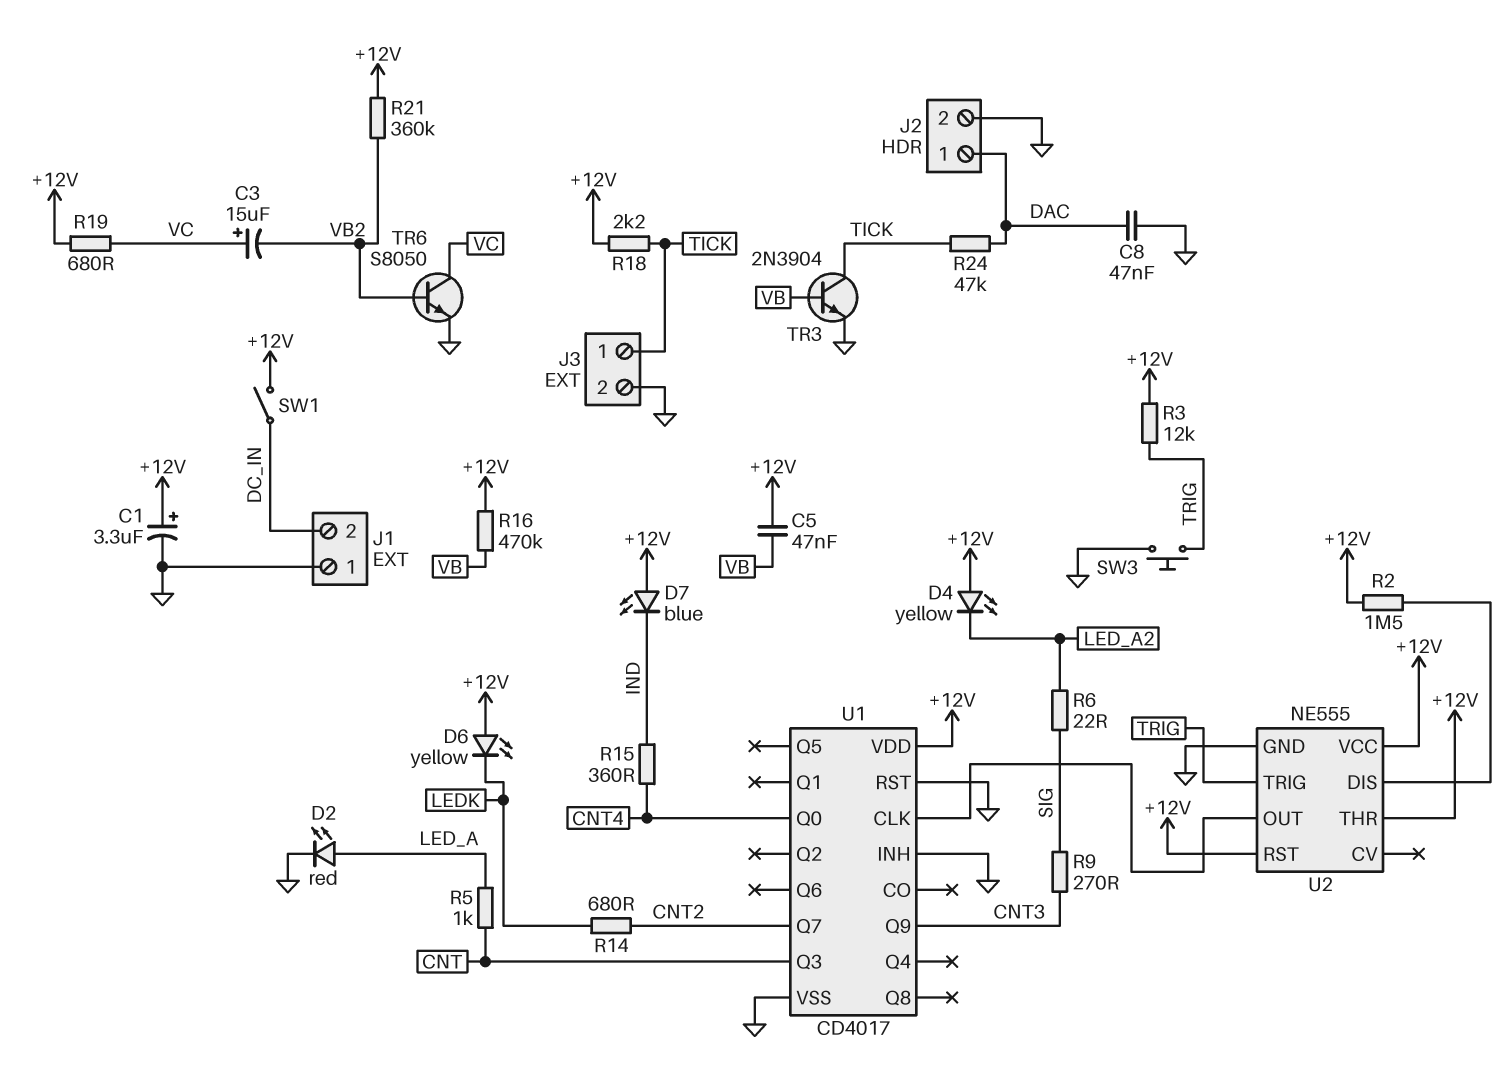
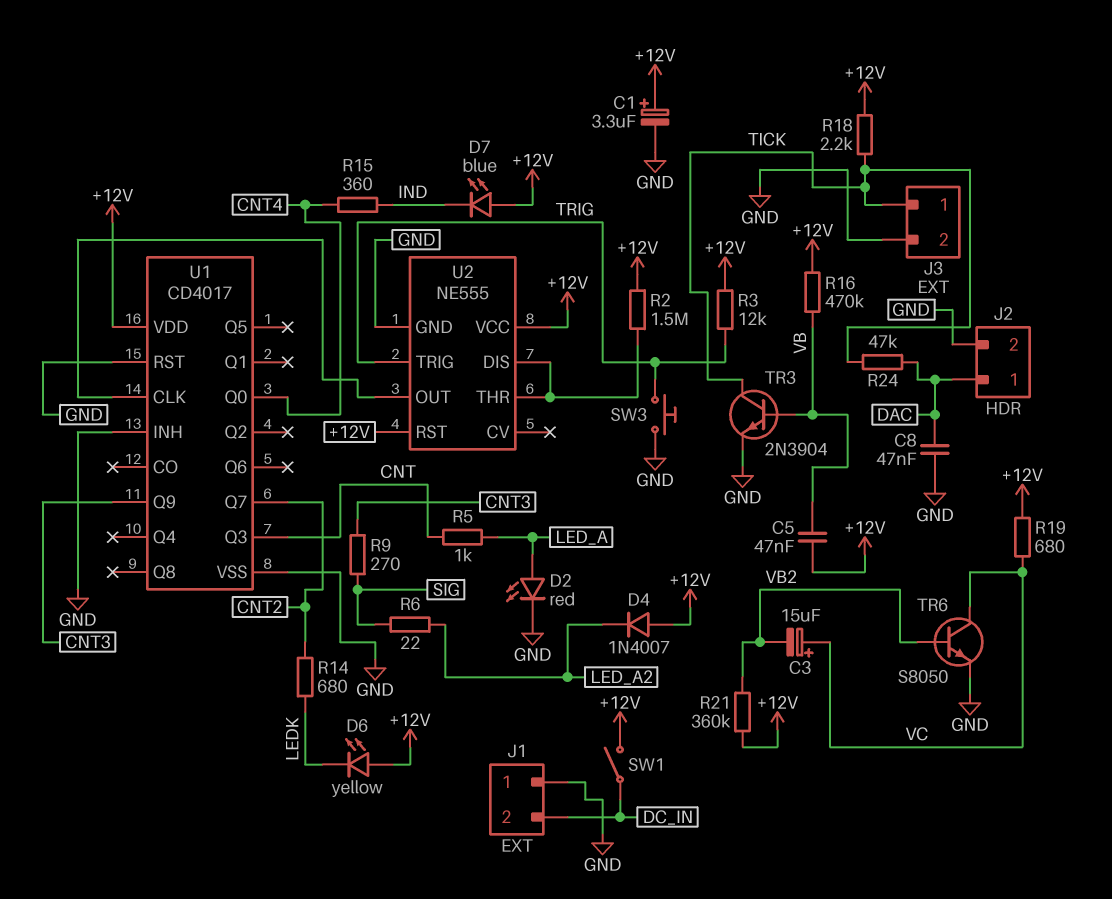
D4: LED yellow (A +12V, K LED_A2) -> diode 1N4007 (A +12V, K LED_A2)
U2 pin THR: +12V -> U2/DIS

